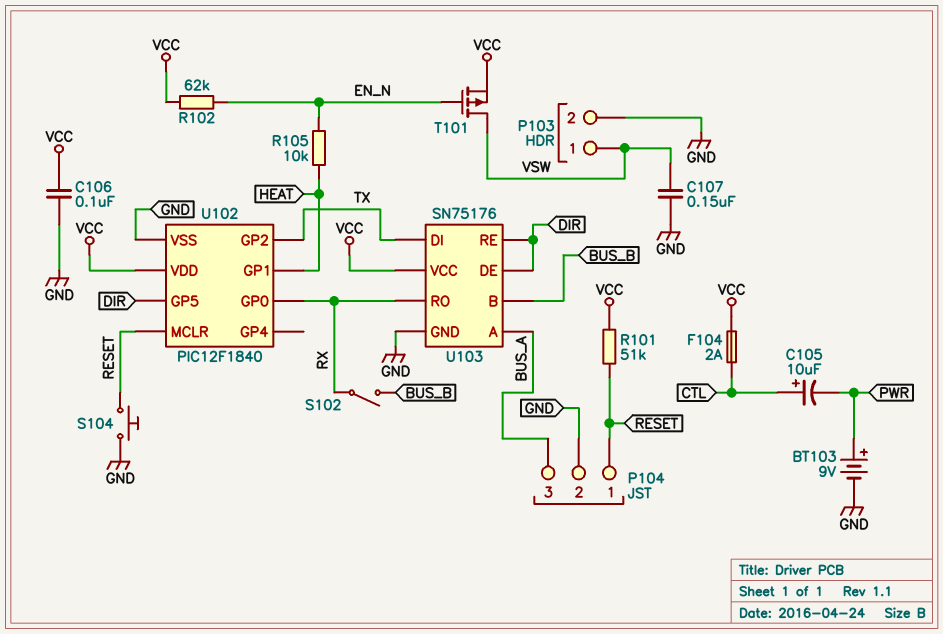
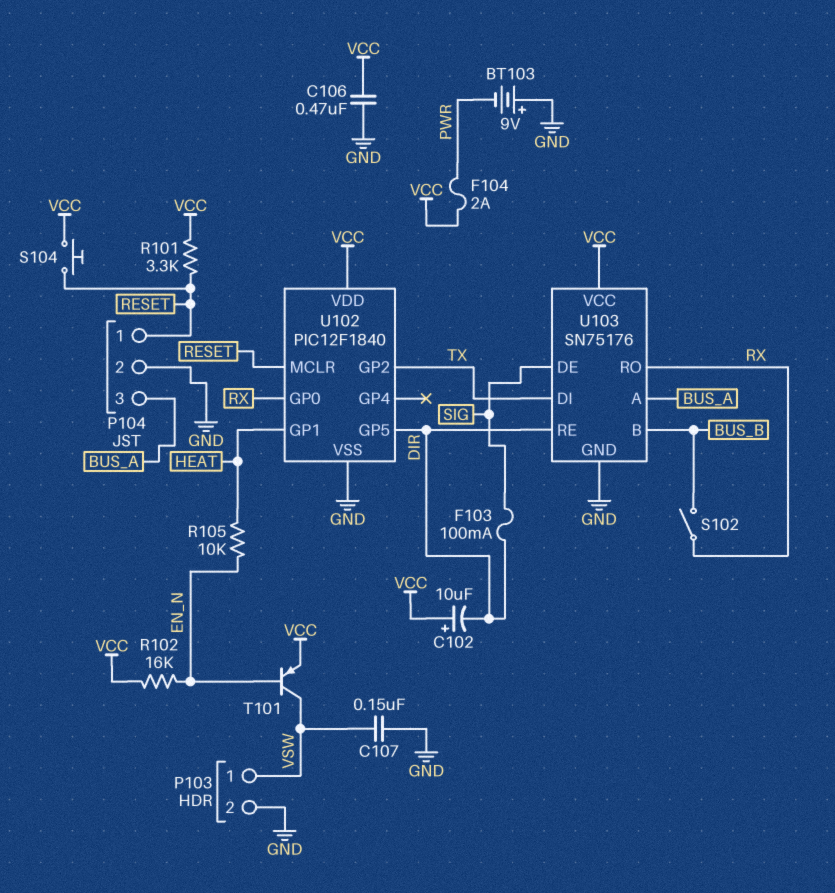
BT103: 9V (plus PWR, minus GND) -> 9V (plus GND, minus PWR)
C102: none -> 10uF (plus VCC, minus DIR)
C105: 10uF (plus CTL, minus PWR) -> none
C106: 100nF (GND, VCC) -> 470nF (GND, VCC)
F103: none -> 100mA (DIR, SIG)
F104: 2A (CTL, VCC) -> 2A (PWR, VCC)
R101: 51k (RESET, VCC) -> 3.3k (RESET, VCC)
R102: 62k (EN_N, VCC) -> 16k (EN_N, VCC)
S104: button (GND, RESET) -> button (RESET, VCC)
T101: PMOS (G EN_N, D VSW, S VCC) -> PNP (B EN_N, C VSW, E VCC)
U103 pin DE: DIR -> SIG

